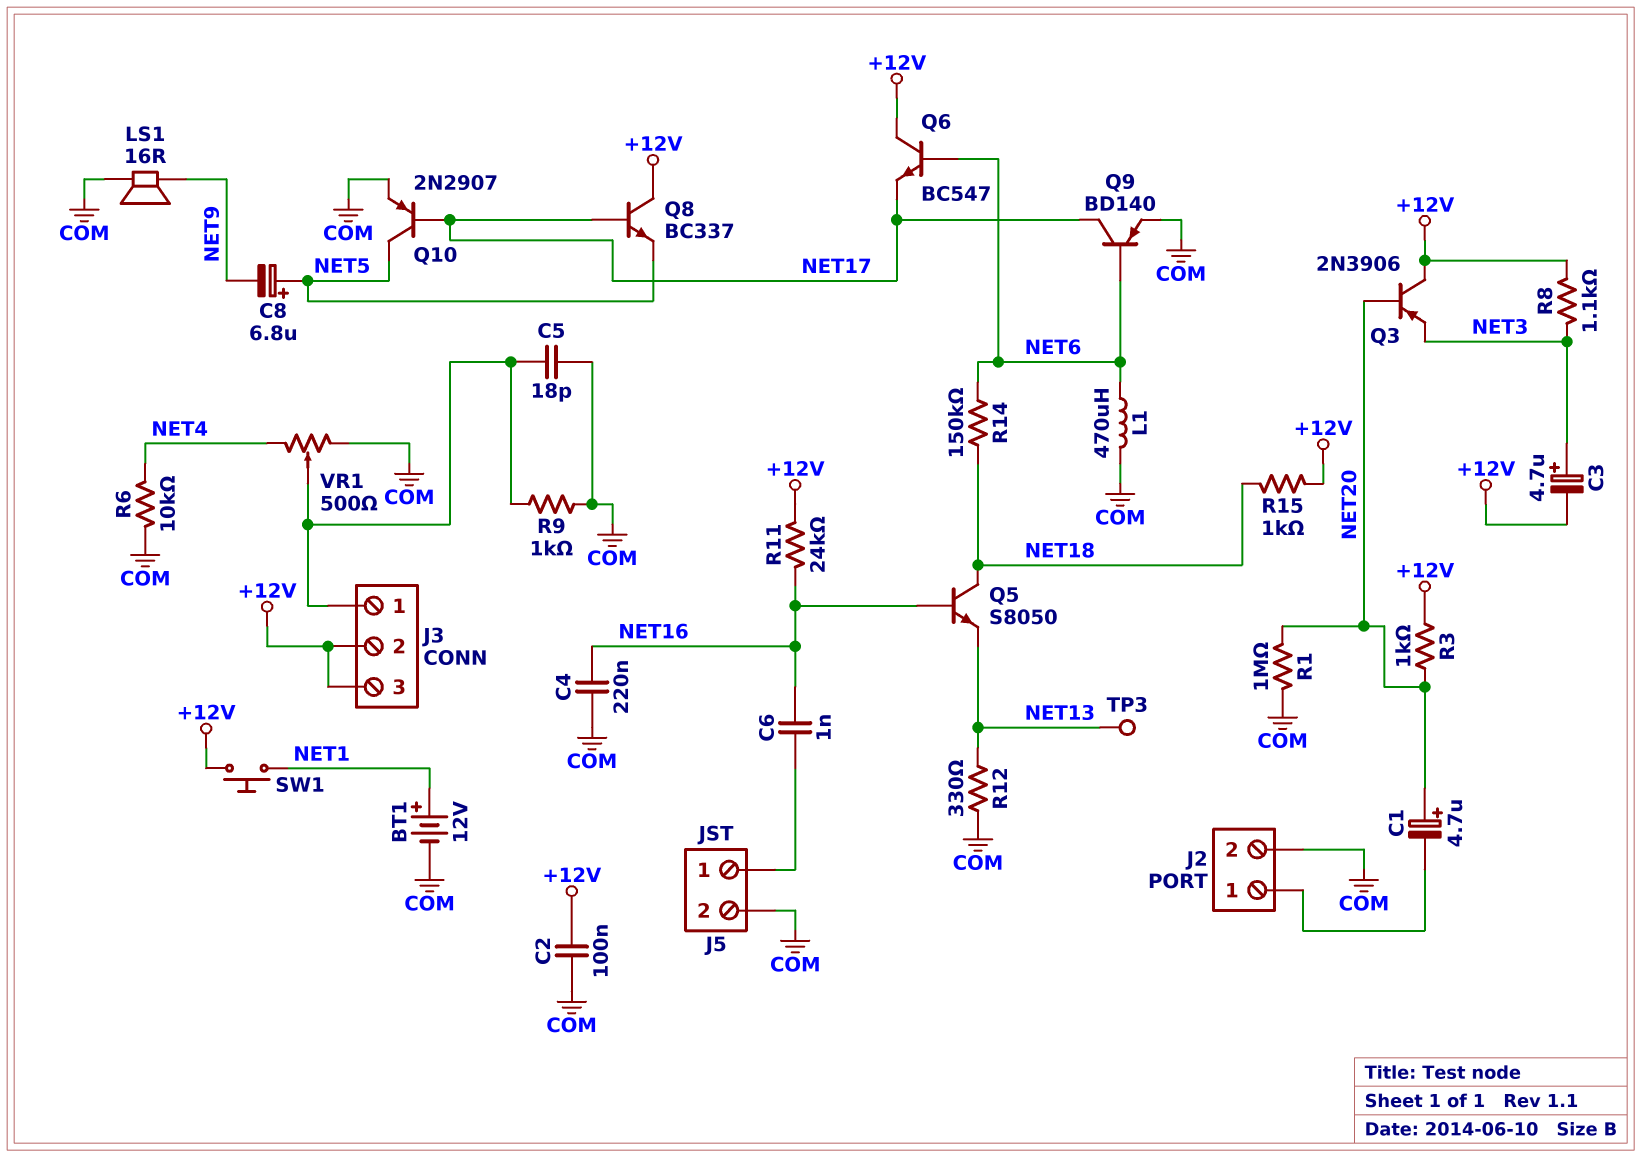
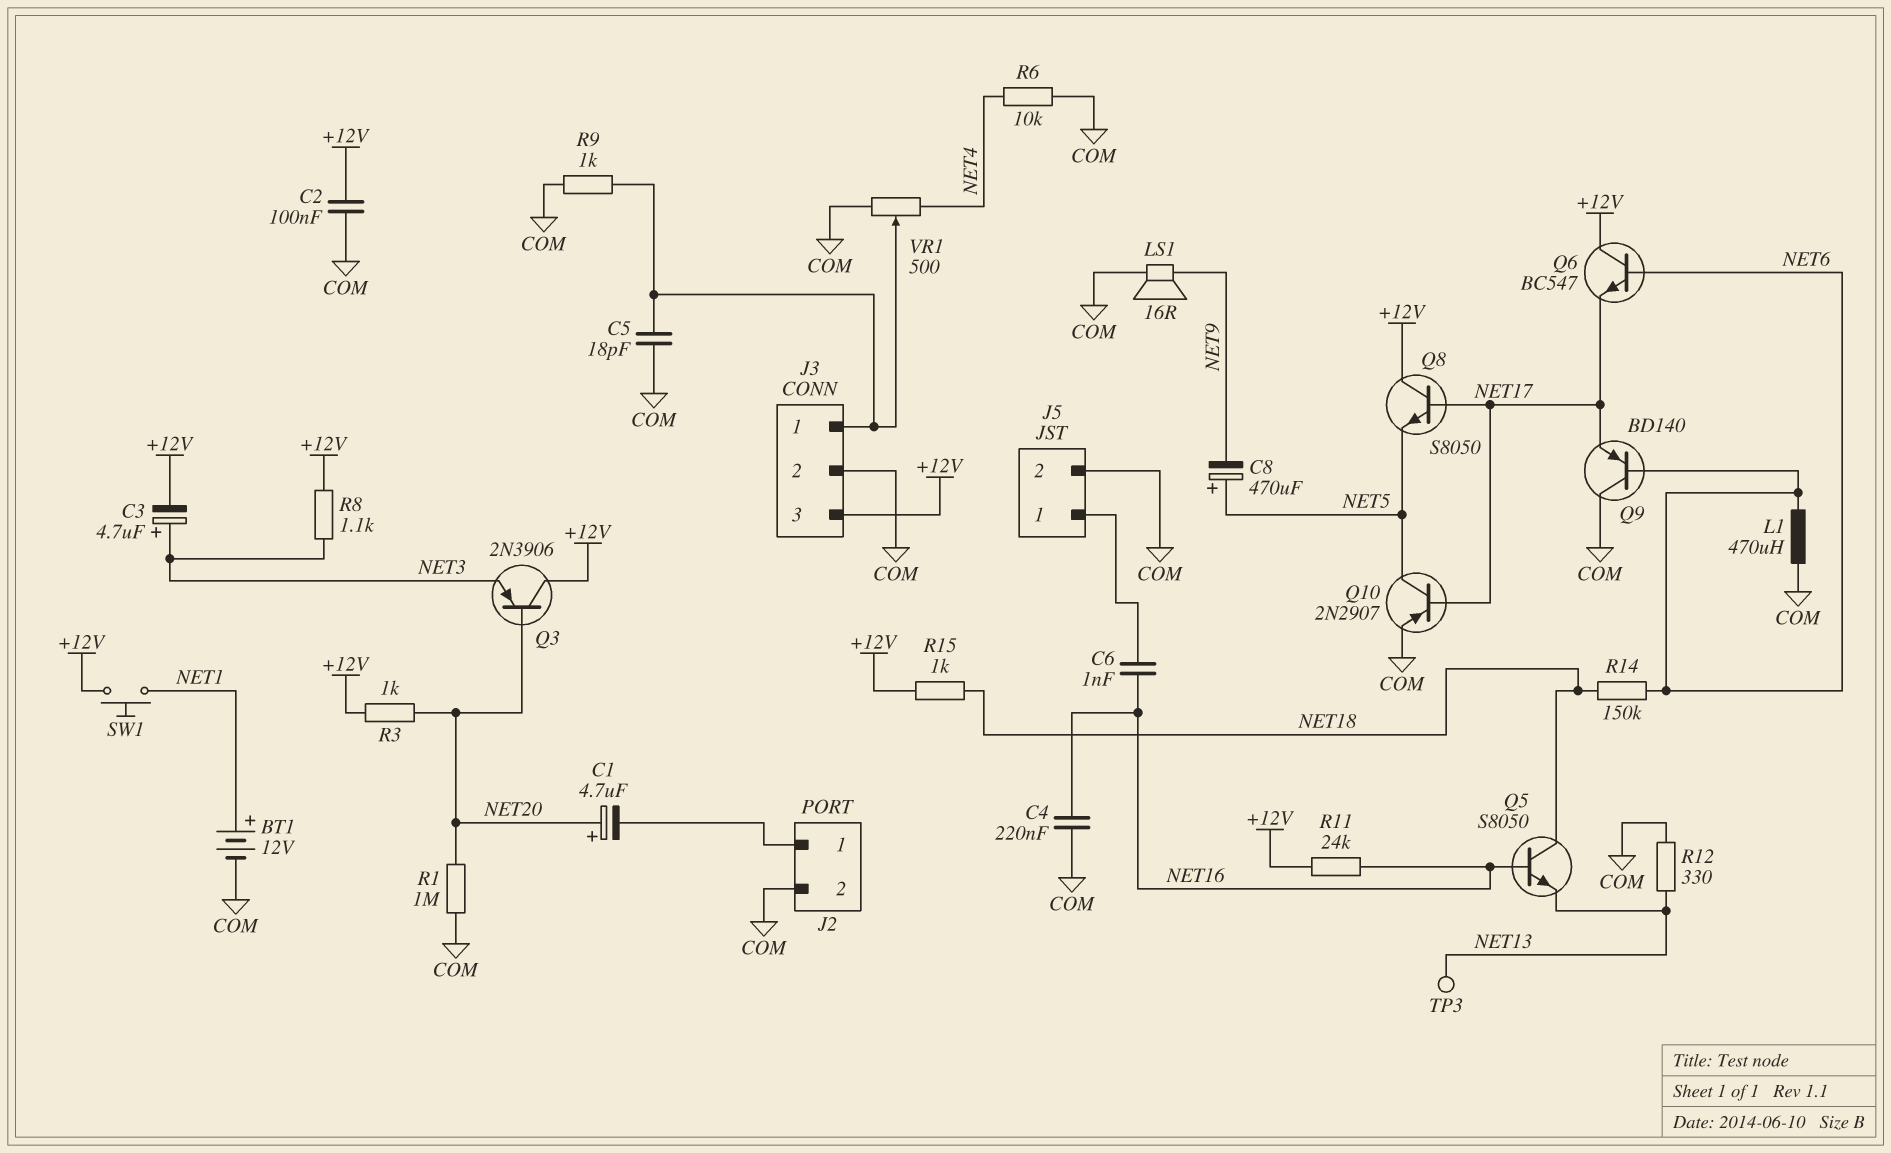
C8: 6.8uF (plus NET5, minus NET9) -> 470uF (plus NET5, minus NET9)
J3 pin 2: +12V -> COM
Q8: NPN BC337 (B NET17, C +12V, E NET5) -> NPN S8050 (B NET17, C +12V, E NET5)
Q9: PNP BD140 (B NET6, C NET17, E COM) -> PNP BD140 (B NET6, C COM, E NET17)

